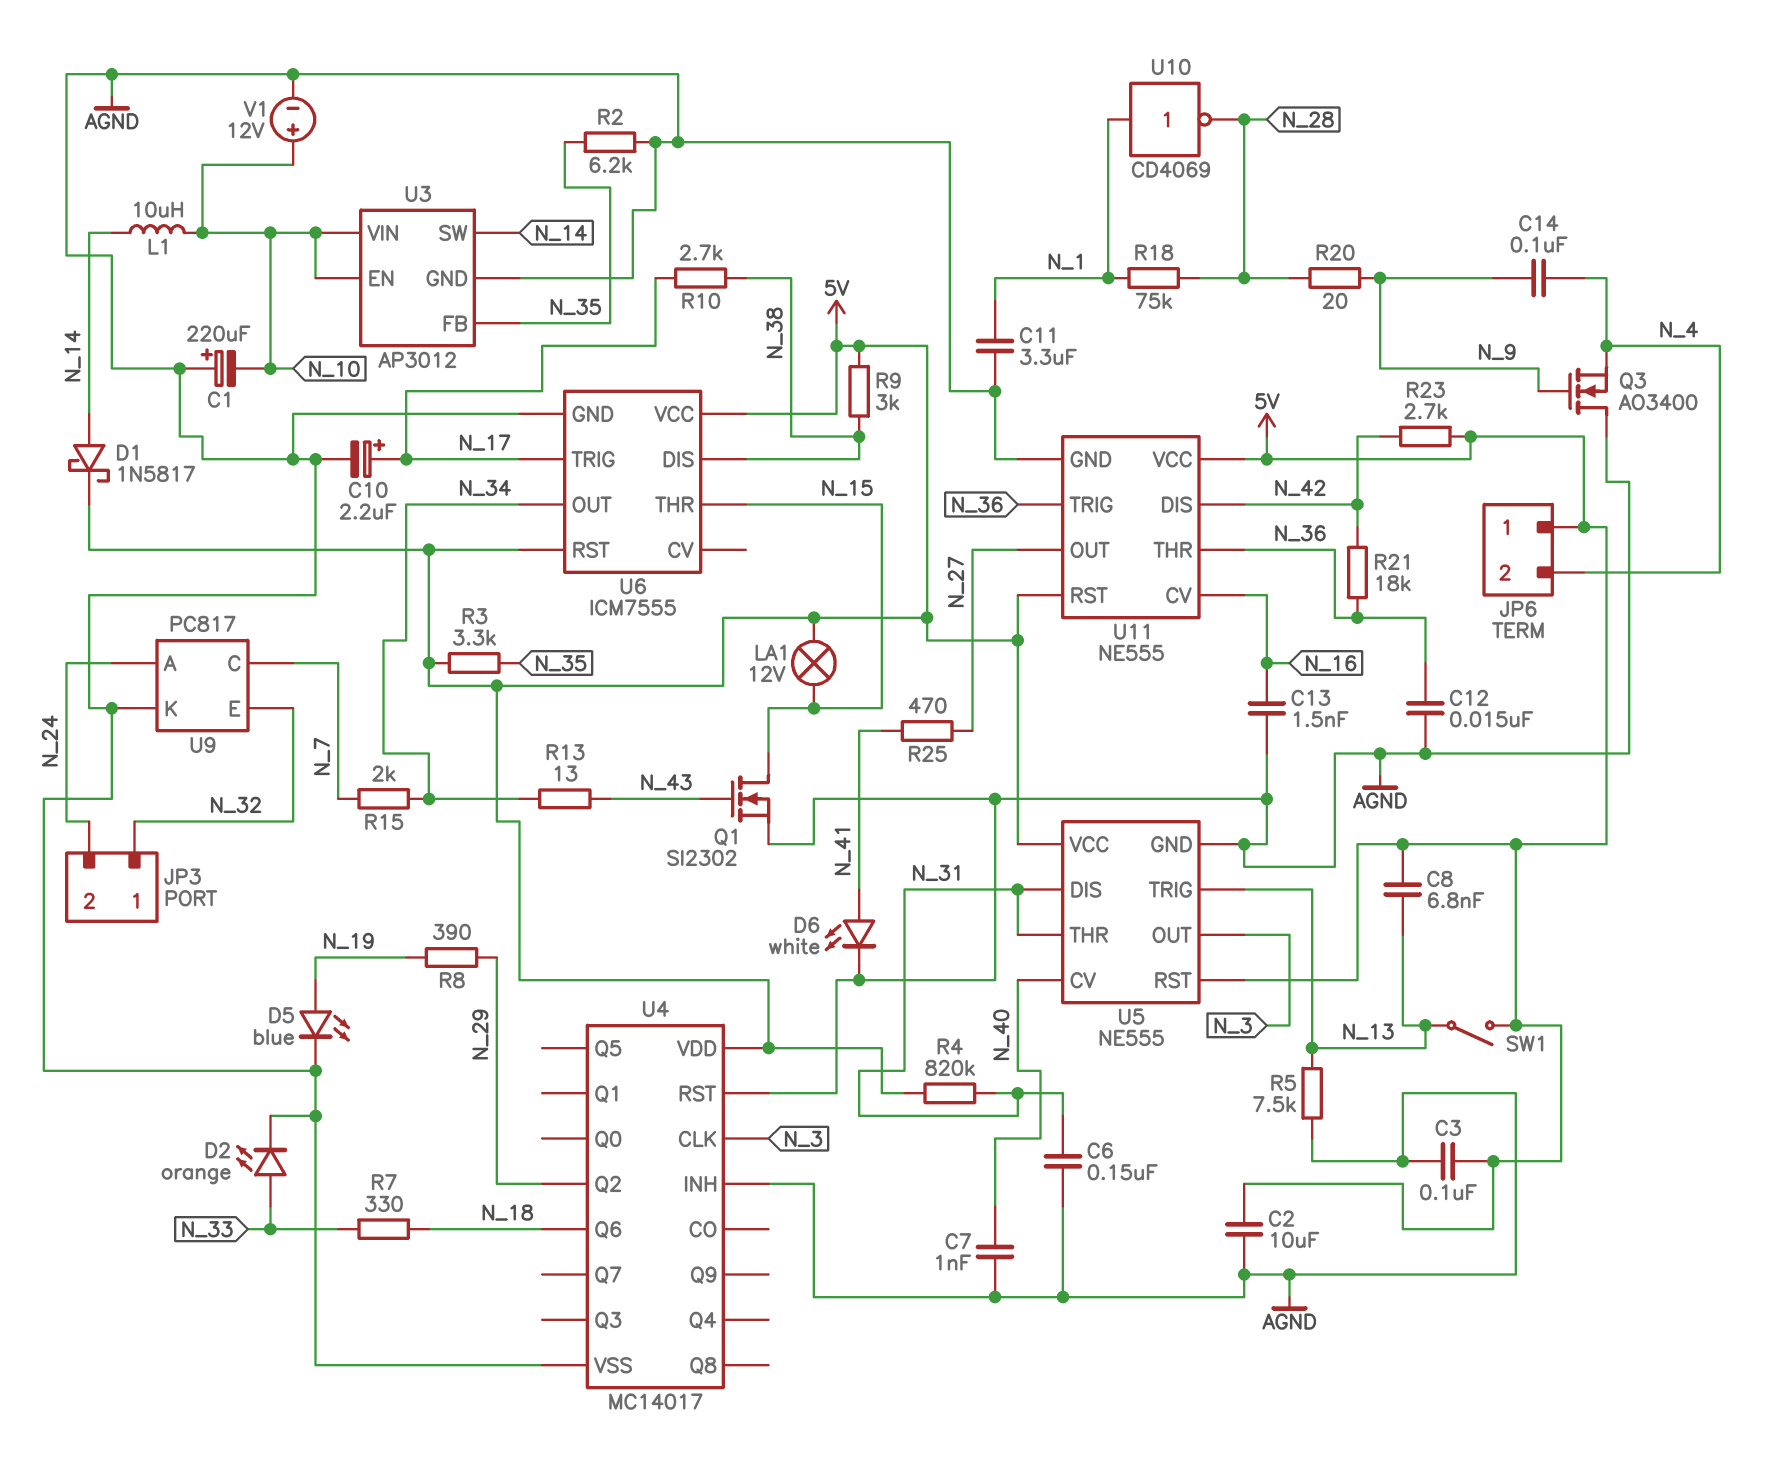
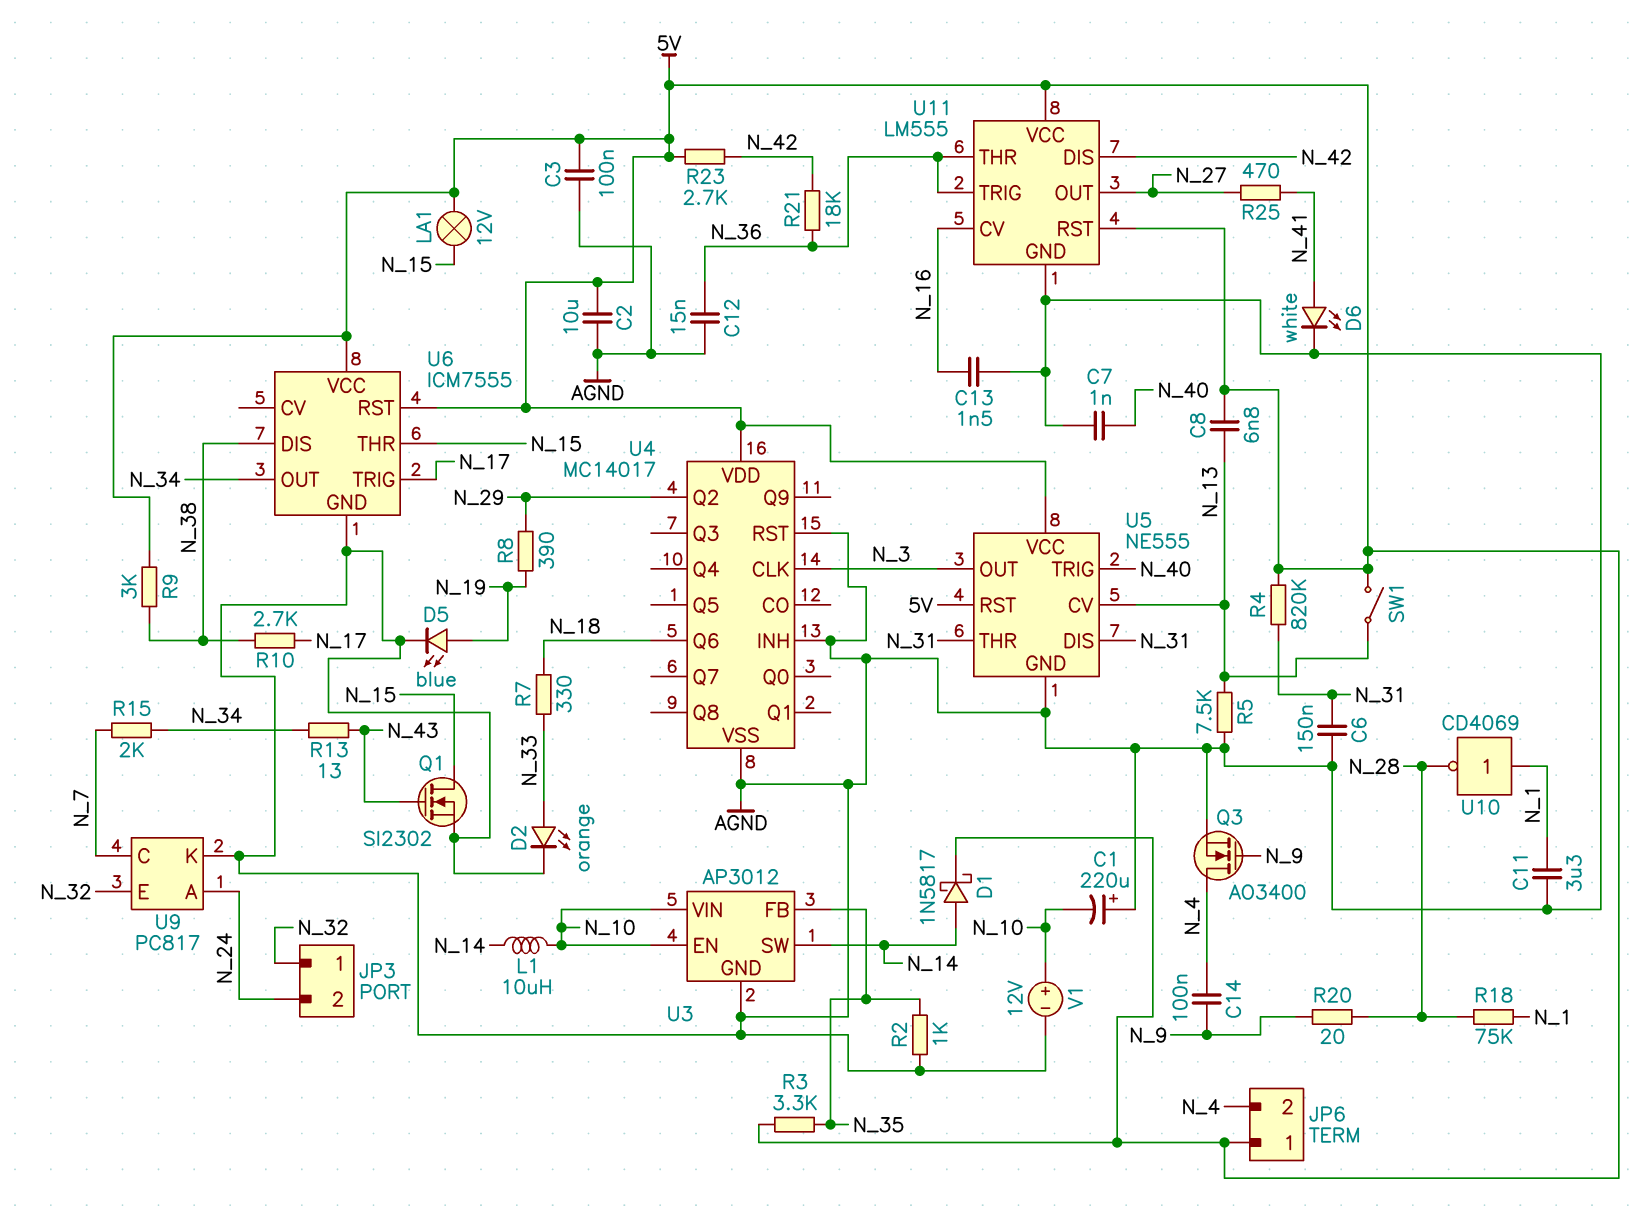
C10: 2.2uF (plus N_17, minus AGND) -> none
Q3: NMOS AO3400 (G N_9, D AGND, S N_4) -> NMOS AO3400 (G N_9, D N_4, S AGND)
R2: 6.2k (AGND, N_35) -> 1k (AGND, N_35)
U5 pin CV: N_40 -> N_13
U5 pin TRIG: N_13 -> N_40
U11: NE555 -> LM555

